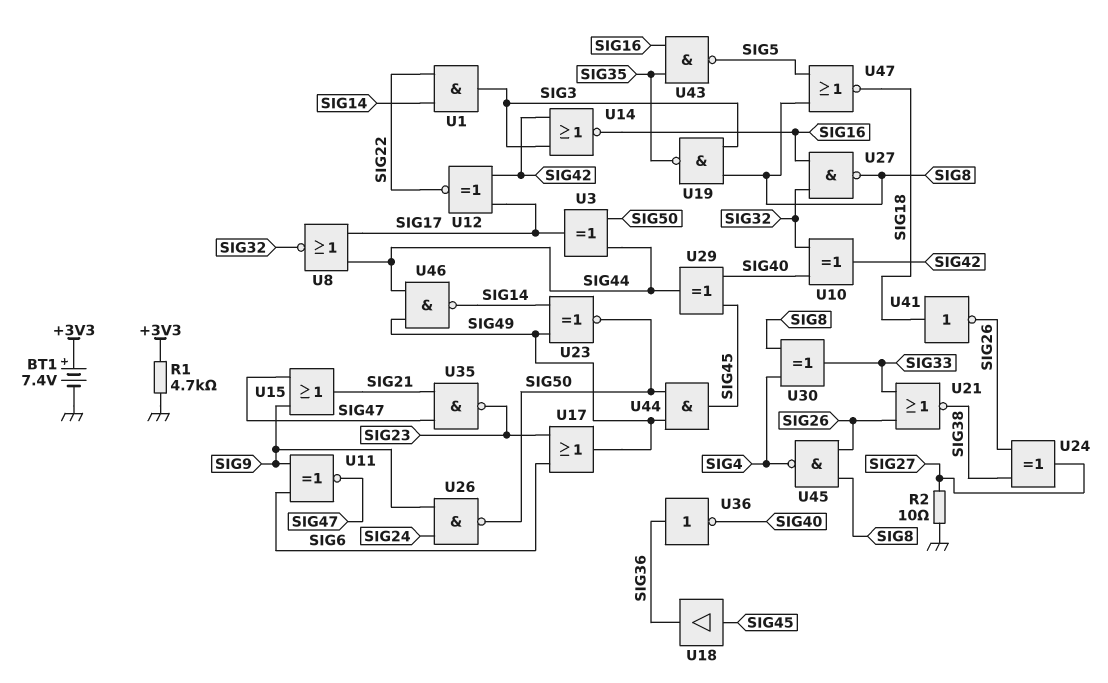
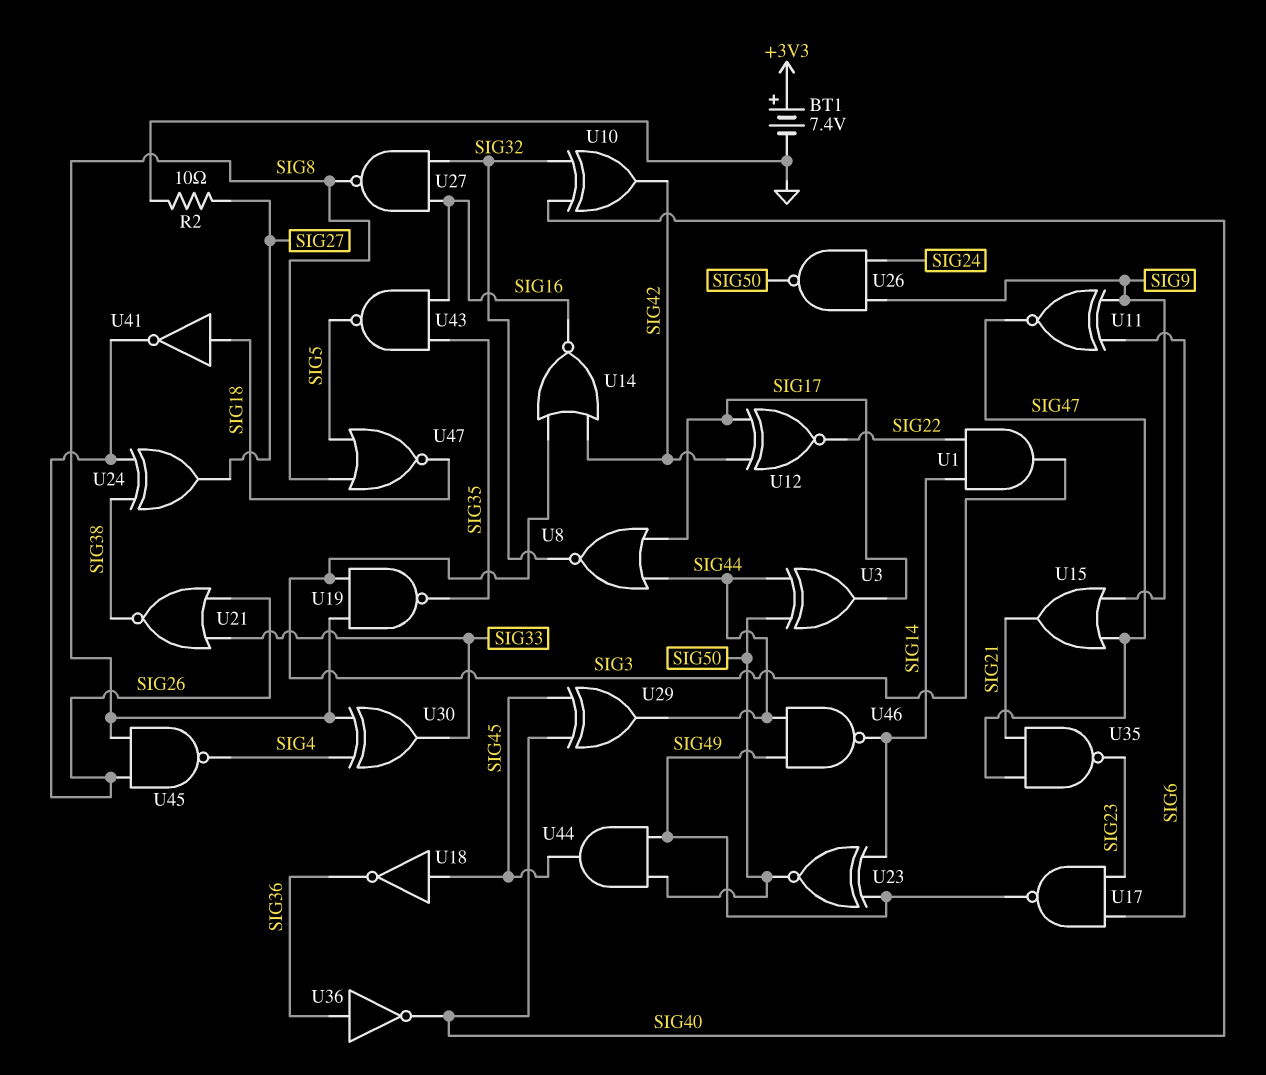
R1: 4.7k (+3V3, GND) -> none
U17: OR (in SIG6, in SIG23, out SIG49) -> NAND (in SIG6, in SIG23, out SIG49)
U18: buffer (in SIG45, out SIG36) -> NOT (in SIG45, out SIG36)

